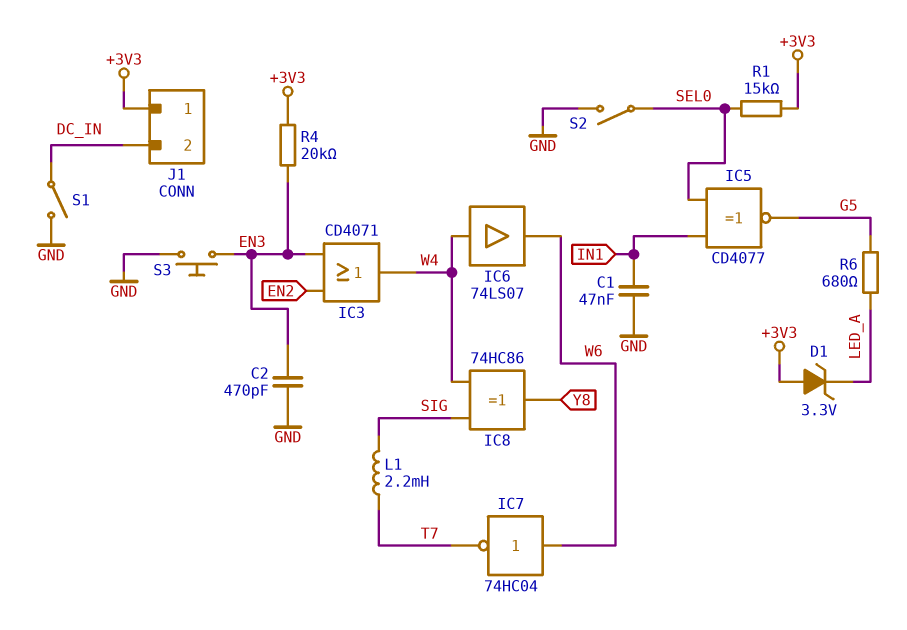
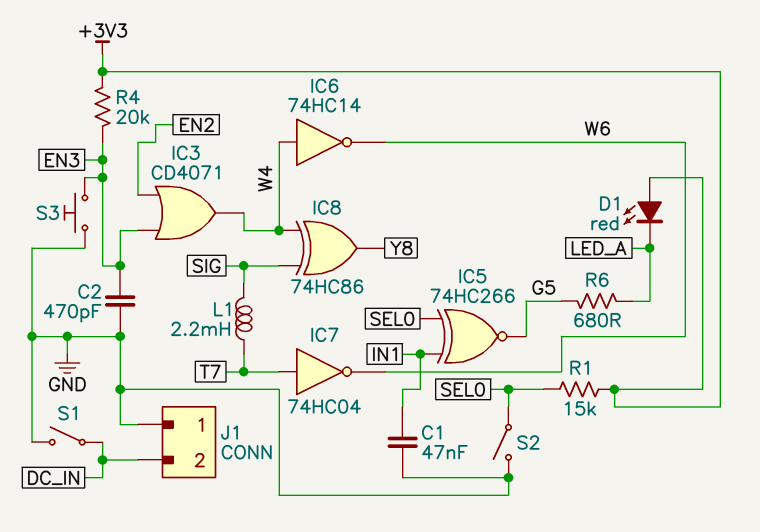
D1: zener 3.3V (A +3V3, K LED_A) -> LED red (A +3V3, K LED_A)
IC5: XNOR CD4077 (in IN1, in SEL0, out G5) -> XNOR 74HC266 (in IN1, in SEL0, out G5)
IC6: buffer 74LS07 (in W4, out W6) -> NOT 74HC14 (in W4, out W6)
IC7: NOT 74HC04 (in W6, out T7) -> NOT 74HC04 (in T7, out W6)
J1 pin 1: +3V3 -> GND

